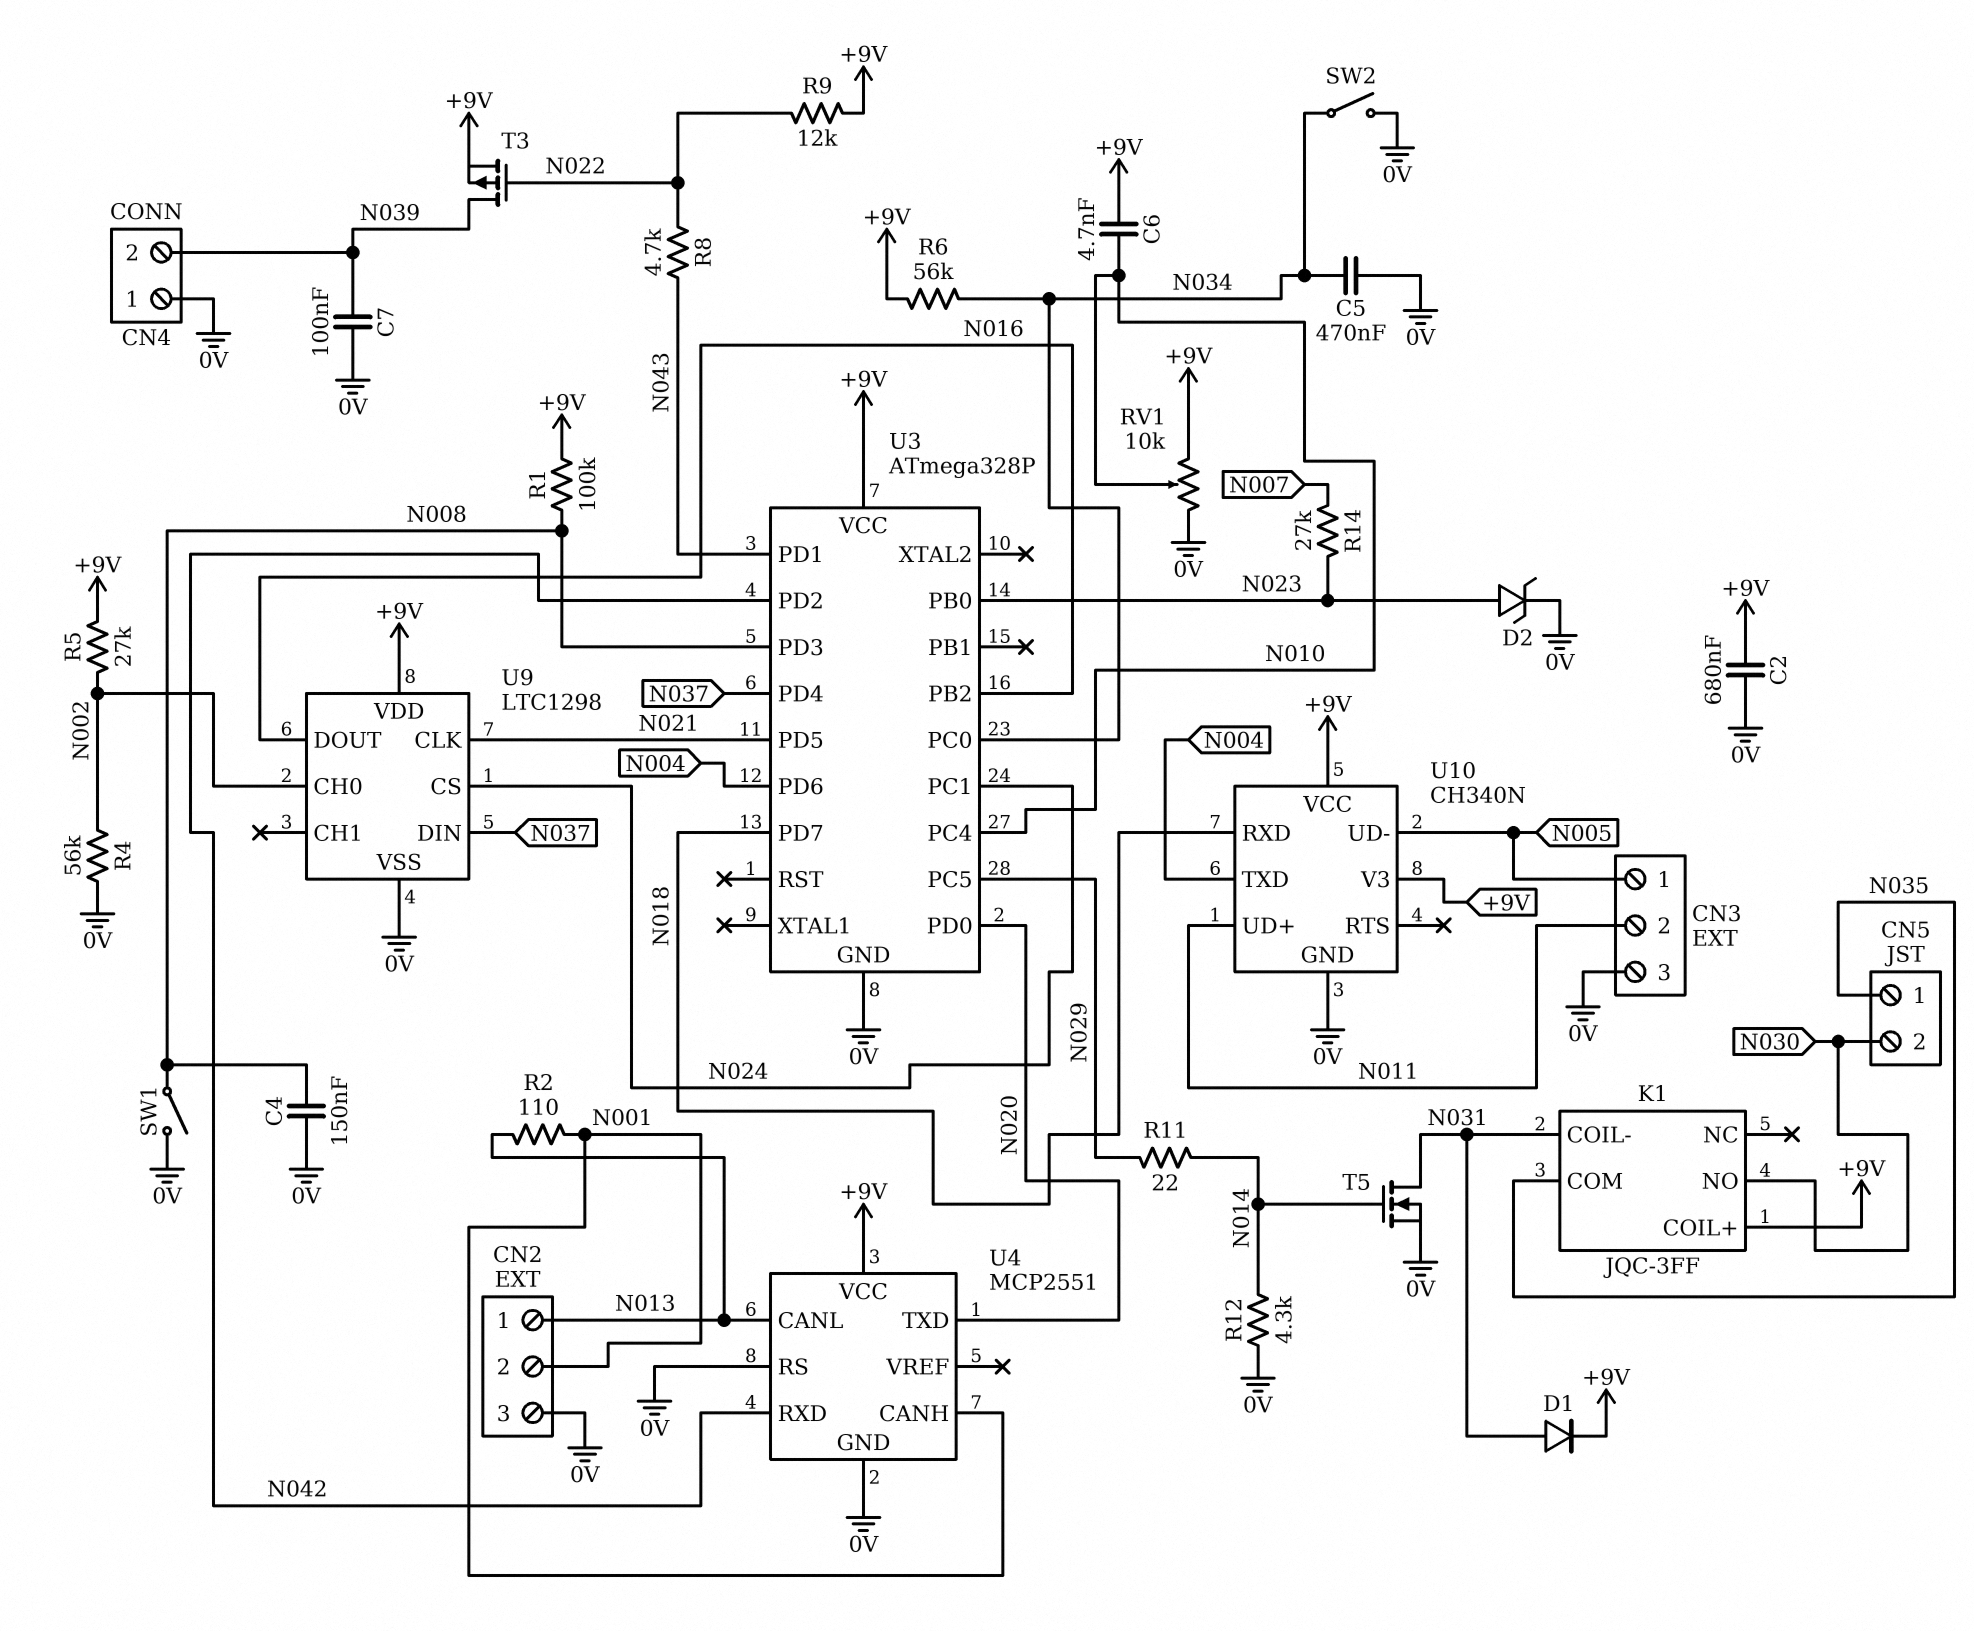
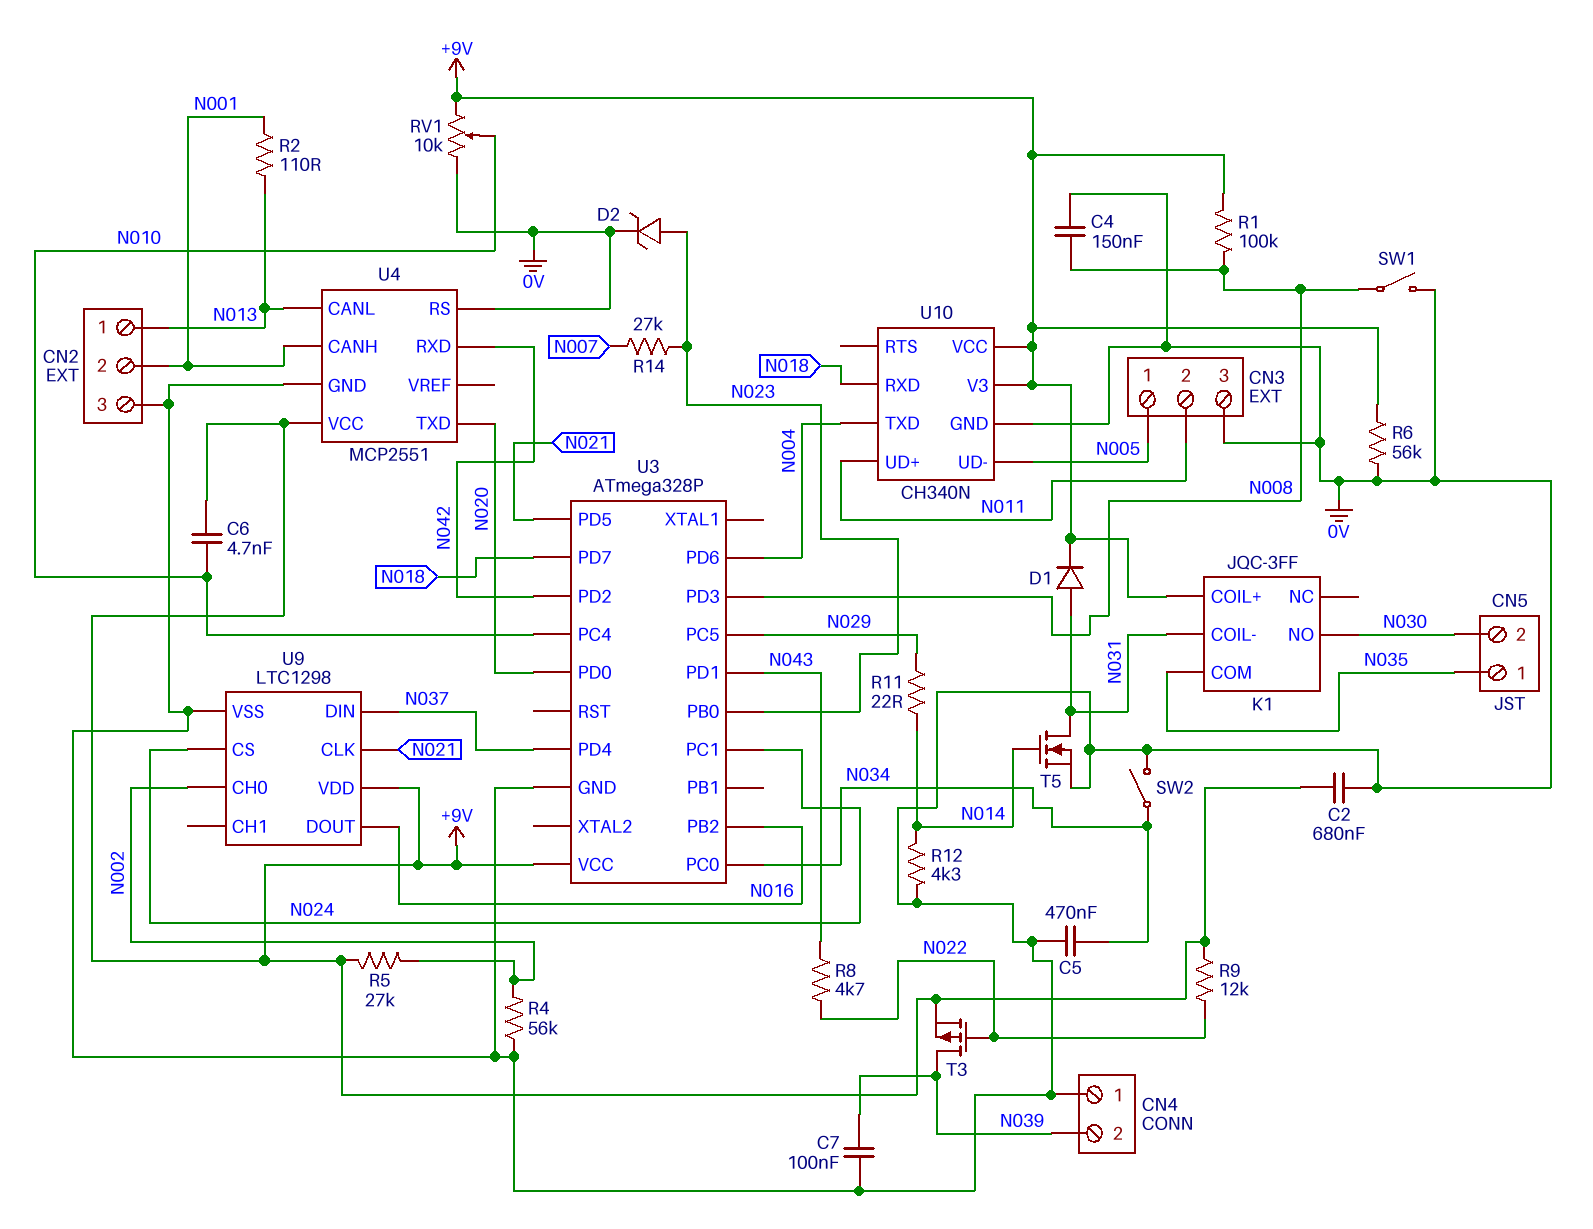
R6: 56k (+9V, N034) -> 56k (+9V, 0V)

